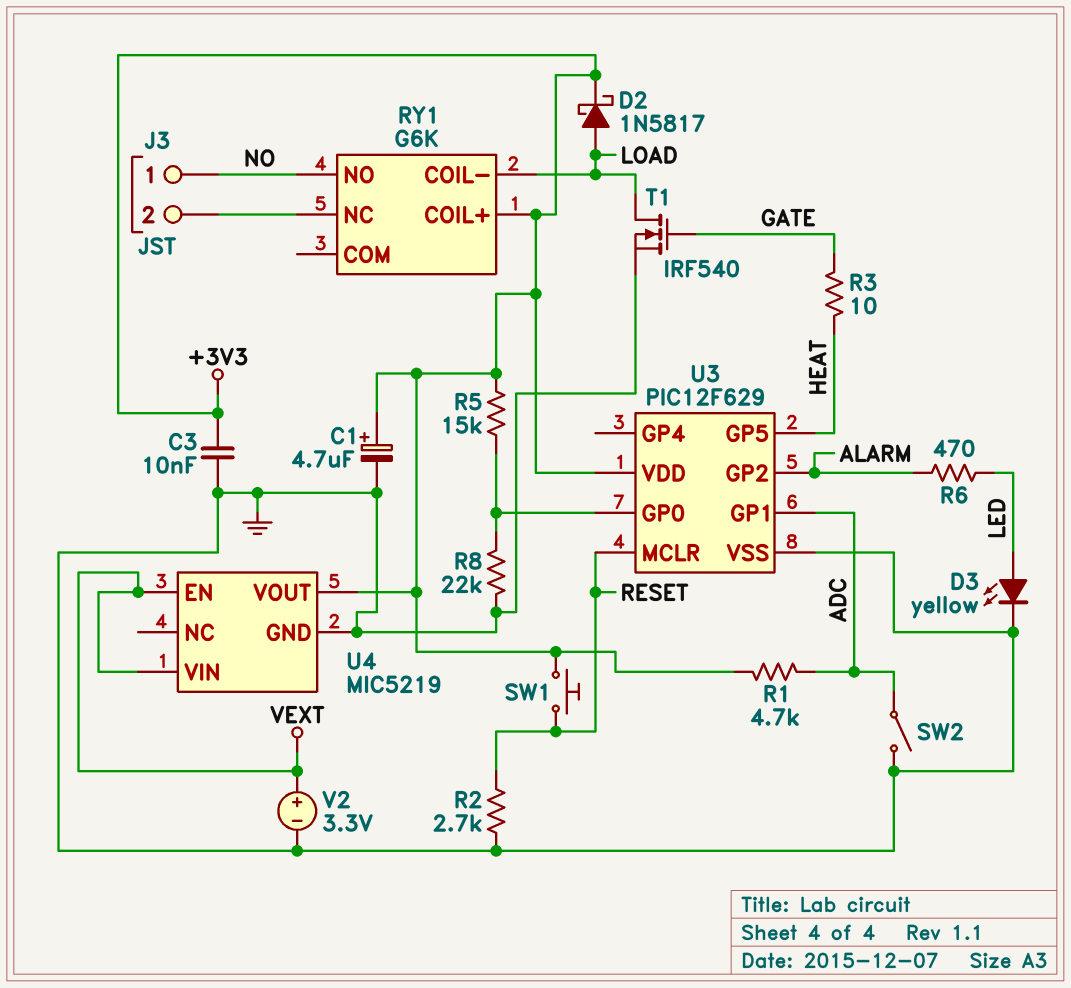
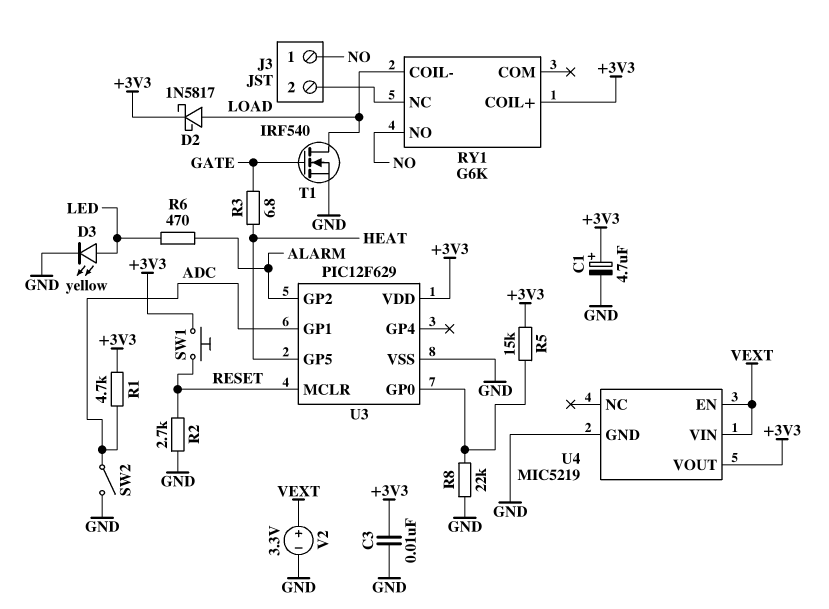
R3: 10 (GATE, HEAT) -> 6.8 (GATE, HEAT)

